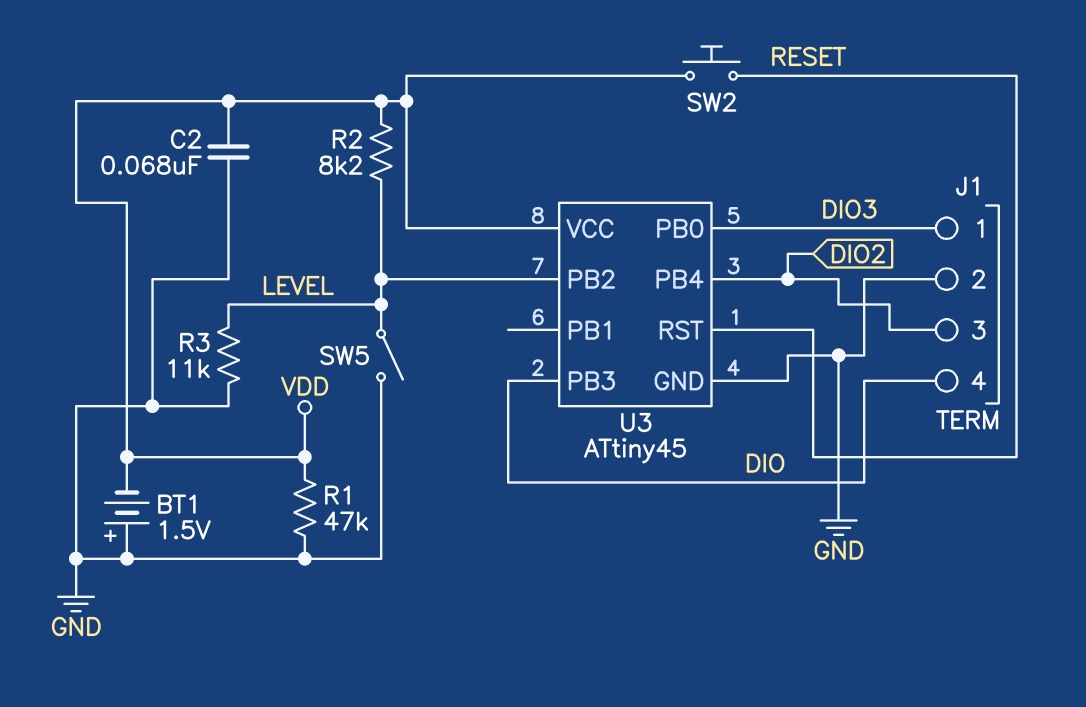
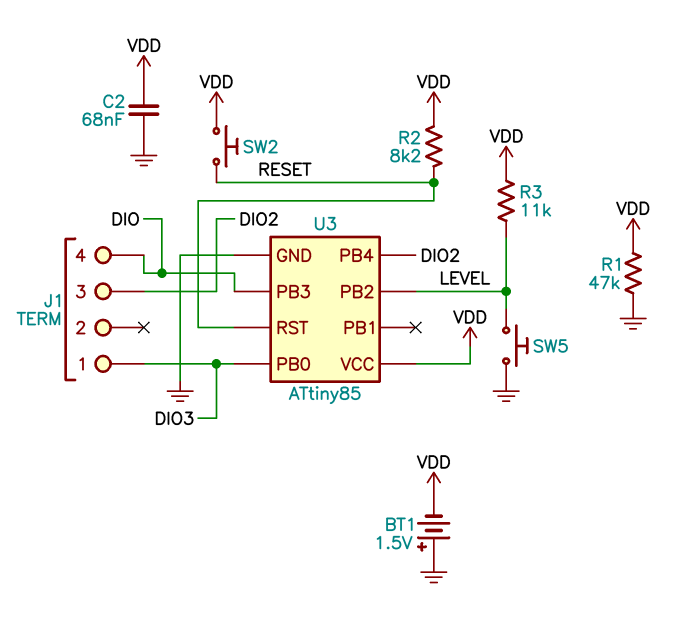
J1 pin 2: GND -> none
R2: 8.2k (LEVEL, VDD) -> 8.2k (RESET, VDD)
R3: 11k (GND, LEVEL) -> 11k (LEVEL, VDD)
SW5: switch (GND, LEVEL) -> button (GND, LEVEL)
U3: ATtiny45 -> ATtiny85

